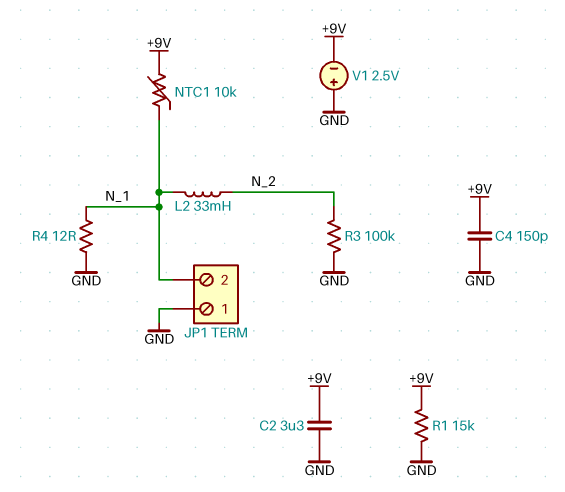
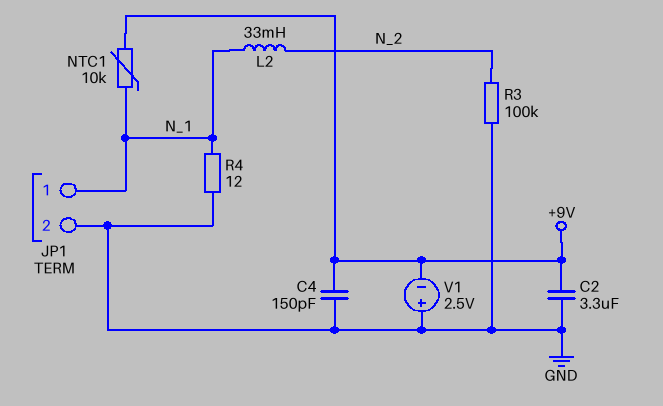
JP1 pin 1: GND -> N_1
JP1 pin 2: N_1 -> GND
R1: 15k (+9V, GND) -> none

